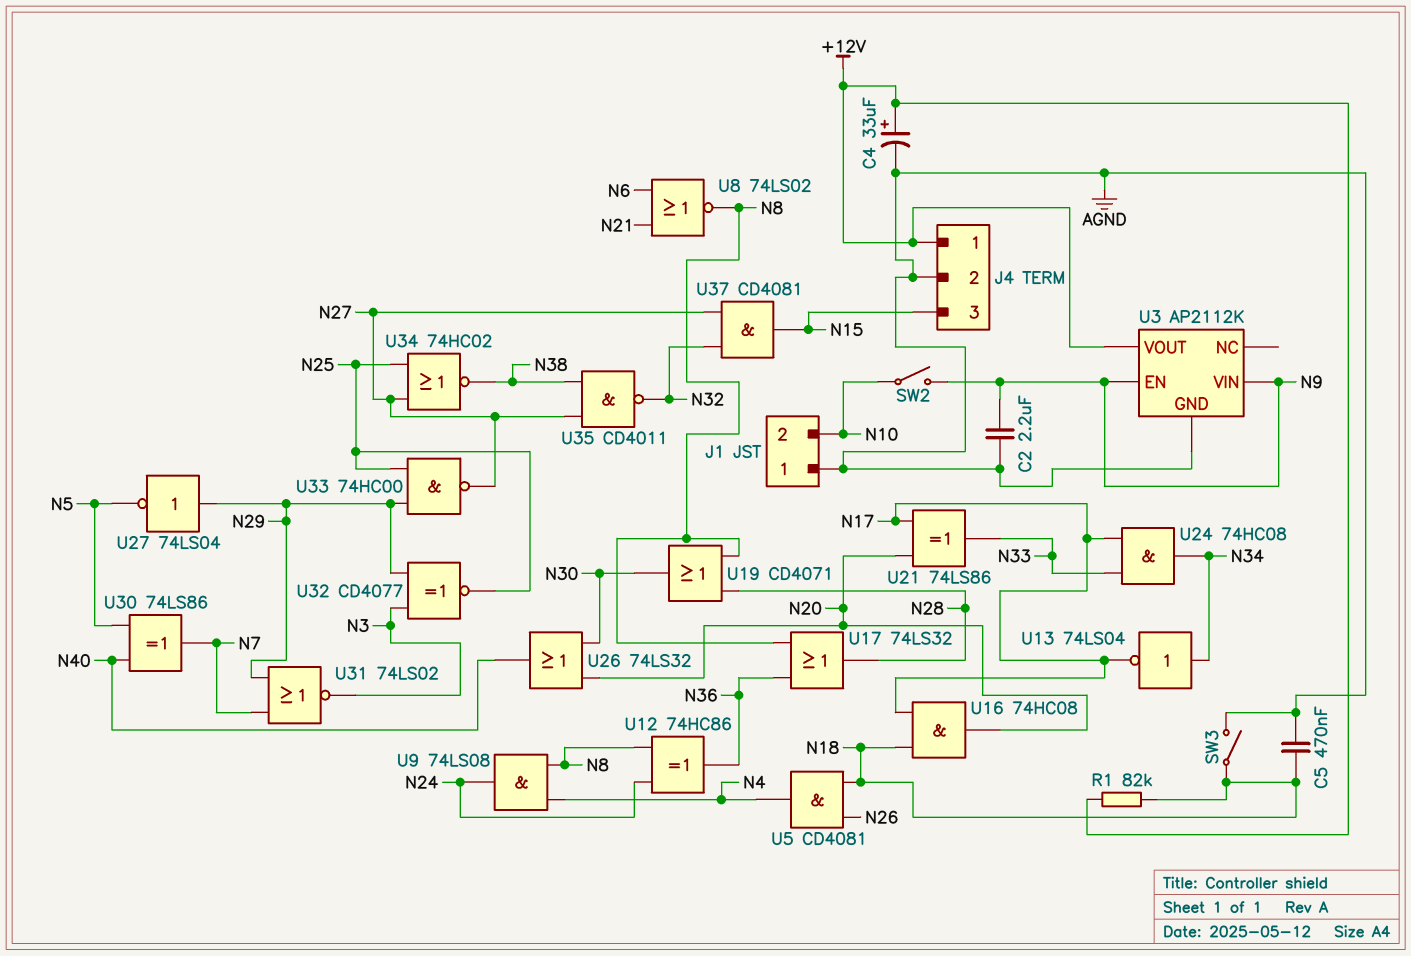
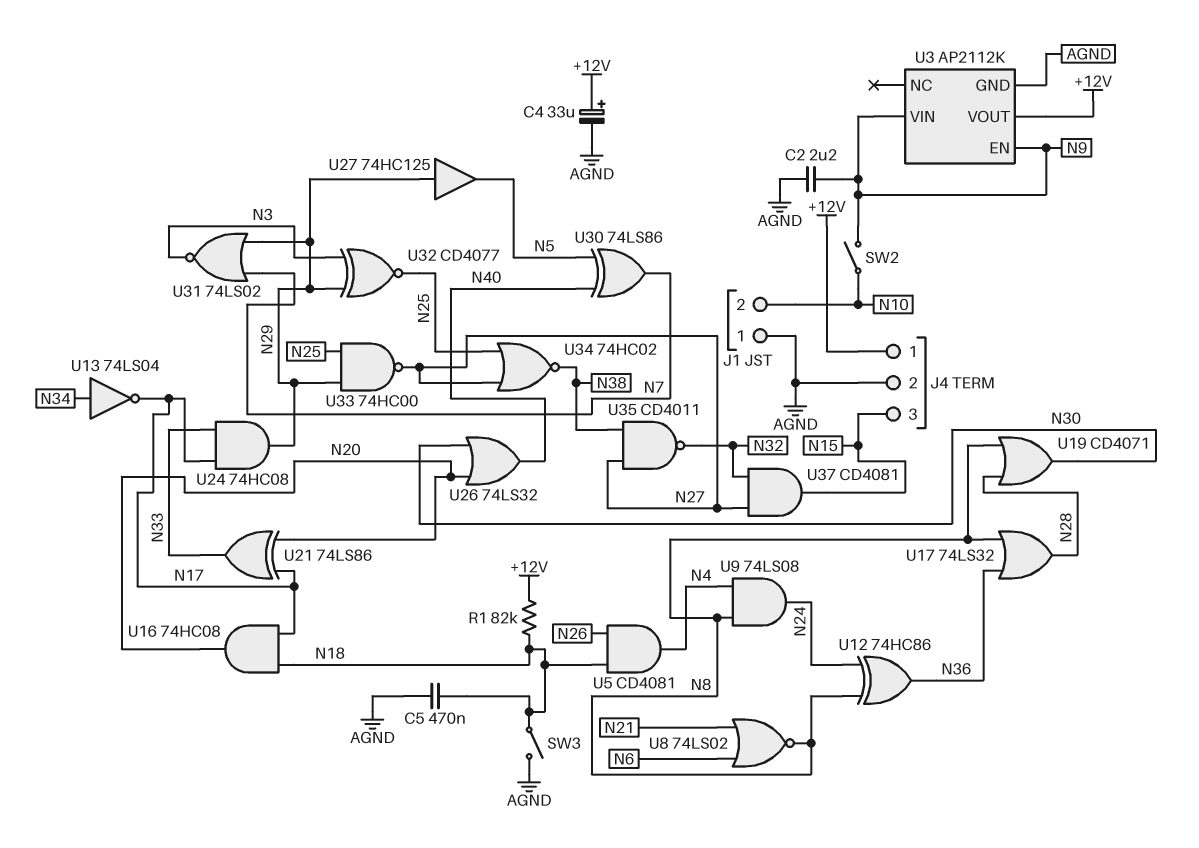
U24: AND 74HC08 (in N17, in N33, out N34) -> AND 74HC08 (in N17, in N33, out N29)
U27: NOT 74LS04 (in N29, out N5) -> buffer 74HC125 (in N29, out N5)

